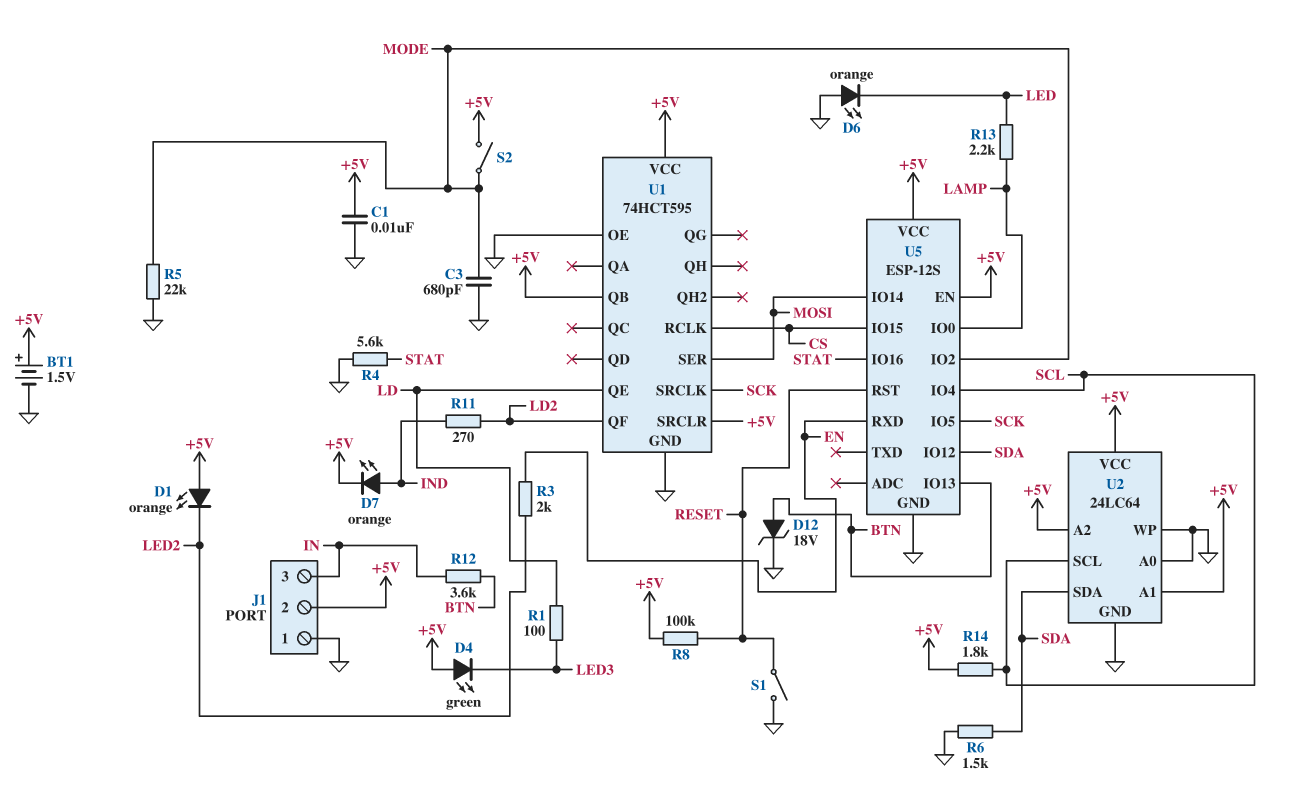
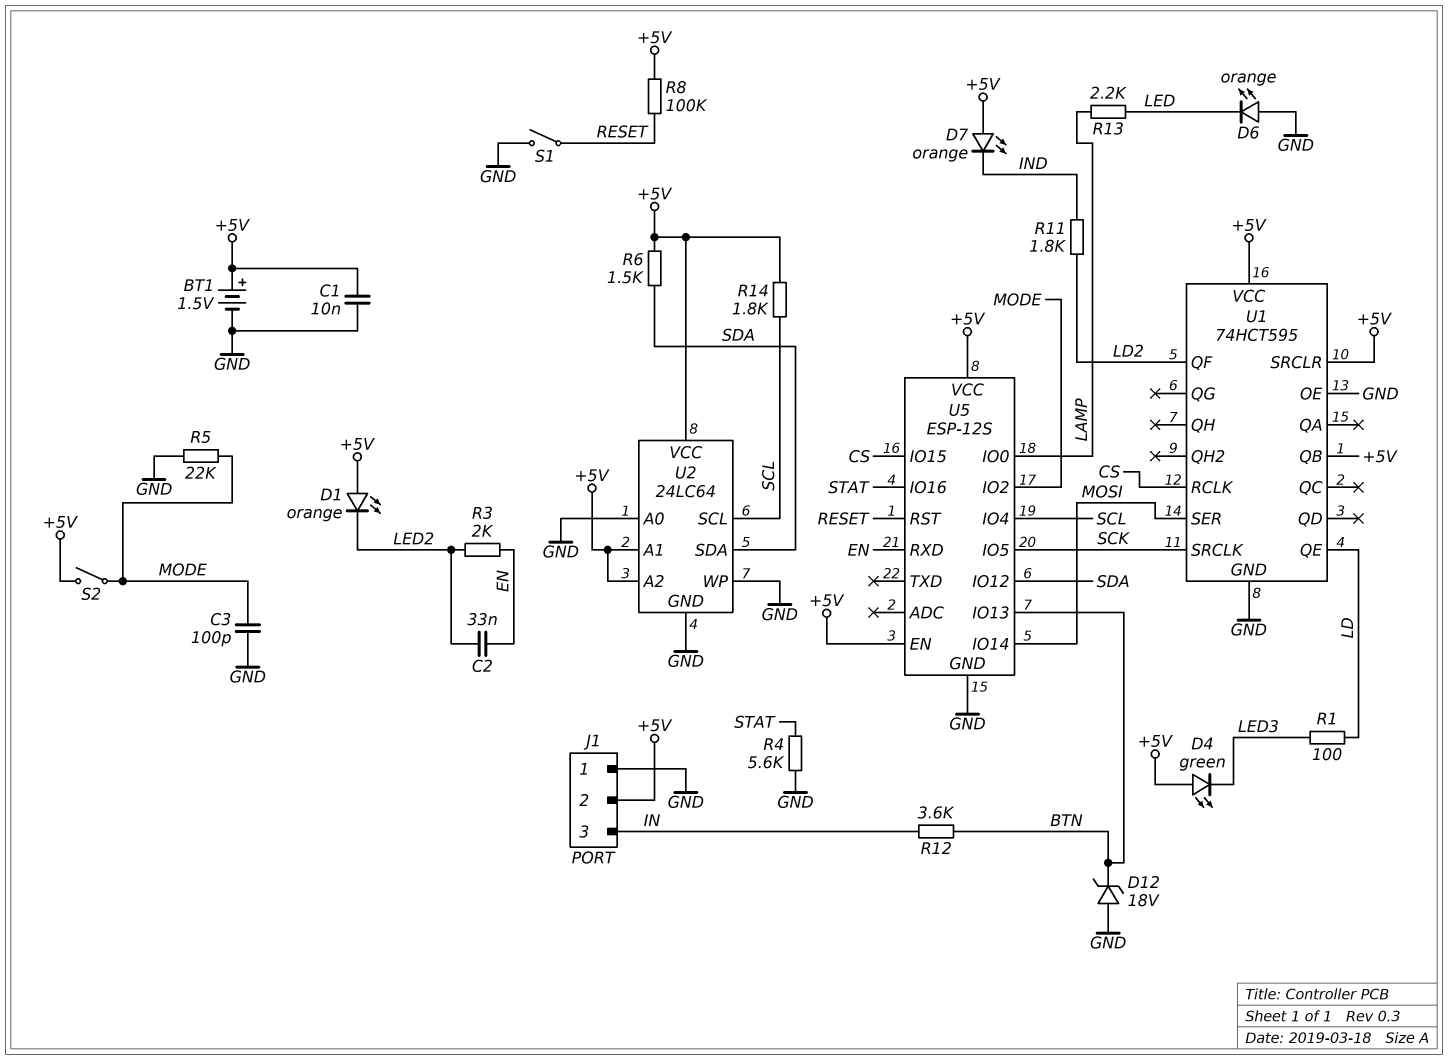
C2: none -> 33nF (EN, LED2)
C3: 680pF (GND, MODE) -> 100pF (GND, MODE)
D7: LED orange (A IND, K +5V) -> LED orange (A +5V, K IND)
D12: zener 18V (A BTN, K GND) -> zener 18V (A GND, K BTN)
R6: 1.5k (GND, SDA) -> 1.5k (+5V, SDA)
R11: 270 (IND, LD2) -> 1.8k (IND, LD2)

